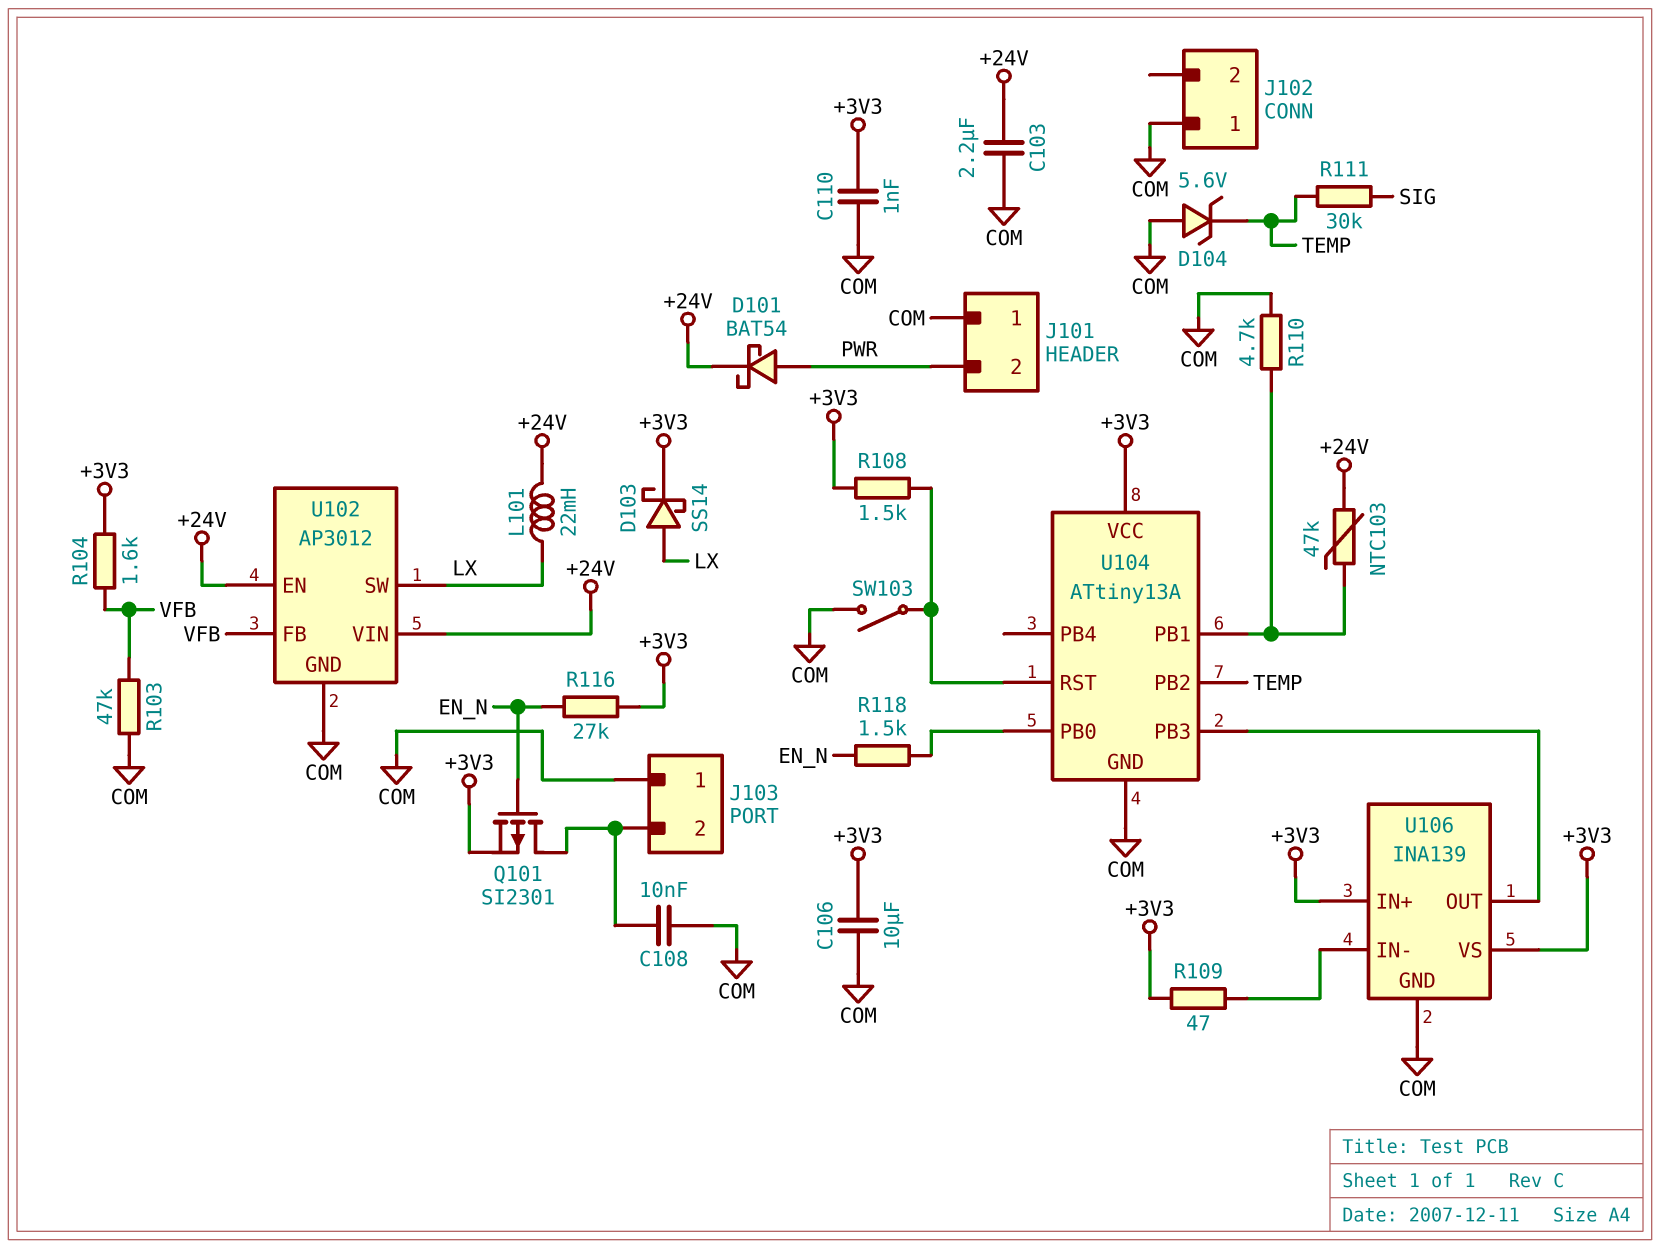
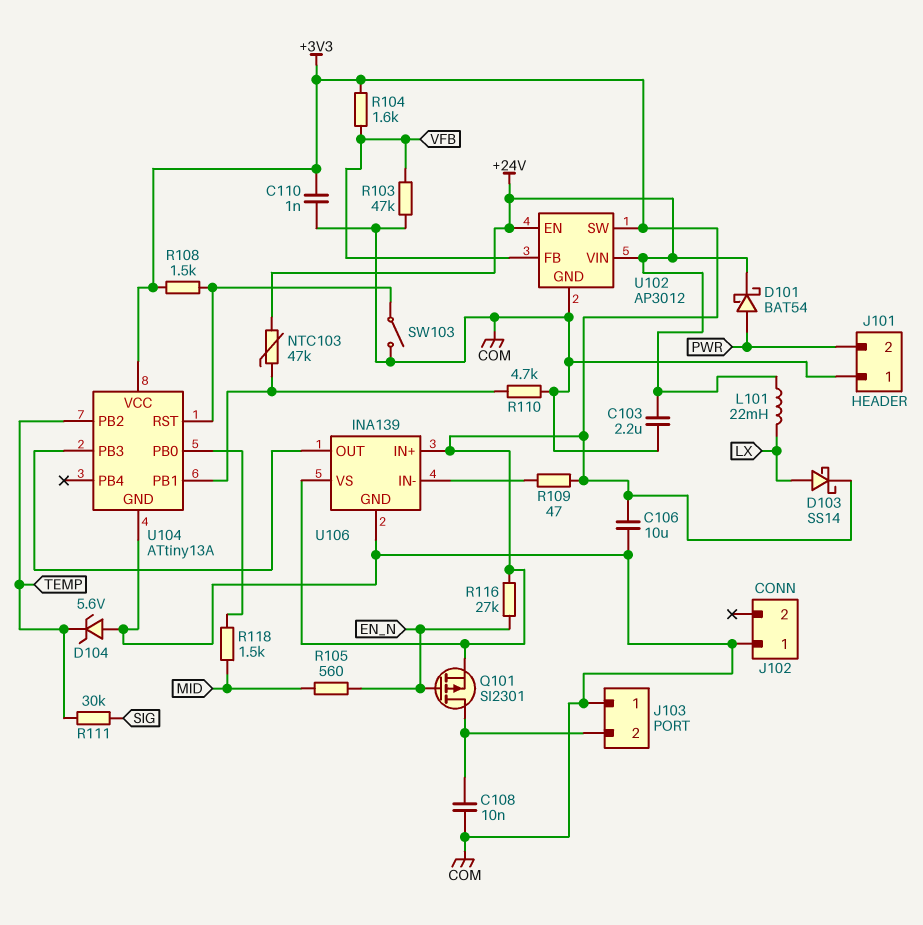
R105: none -> 560 (EN_N, MID)
R118: 1.5k (EN_N, U104/PB0) -> 1.5k (MID, U104/PB0)
U102 pin SW: LX -> +3V3

